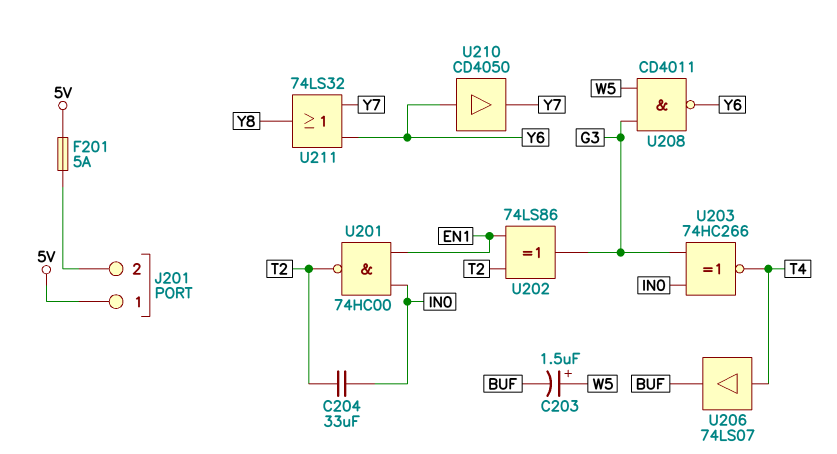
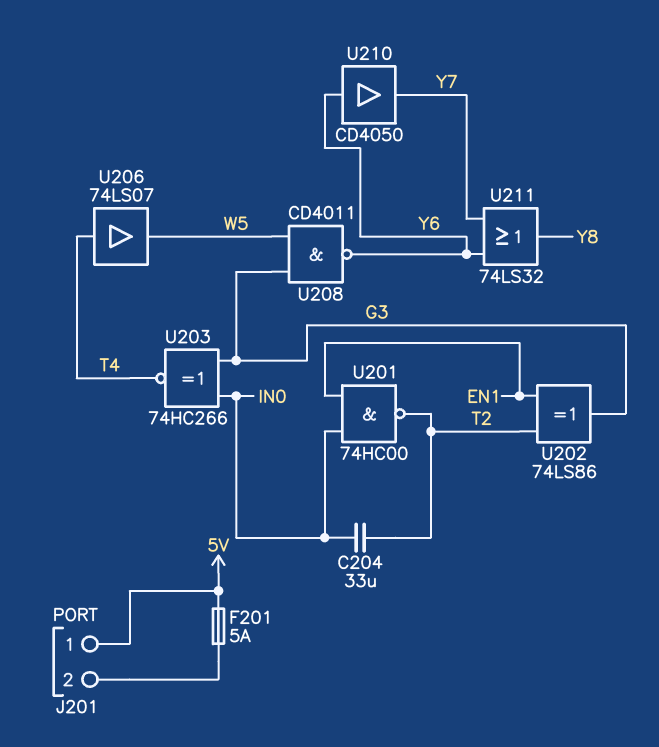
C203: 1.5uF (plus W5, minus BUF) -> none
U206: buffer 74LS07 (in T4, out BUF) -> buffer 74LS07 (in T4, out W5)

